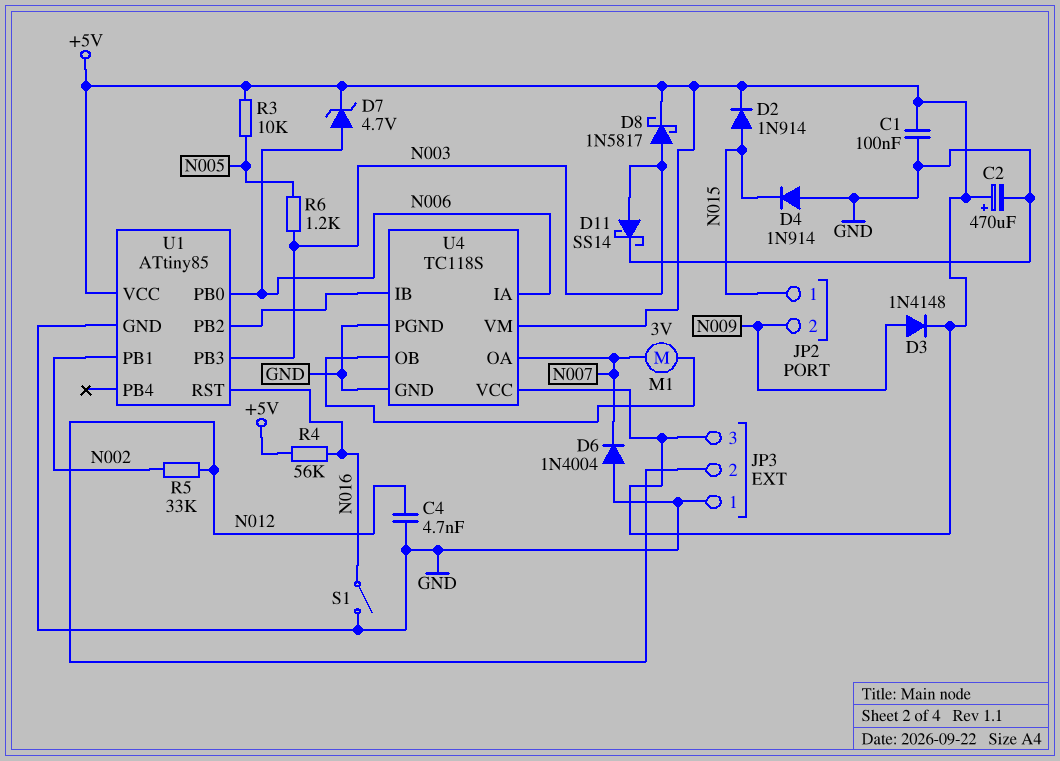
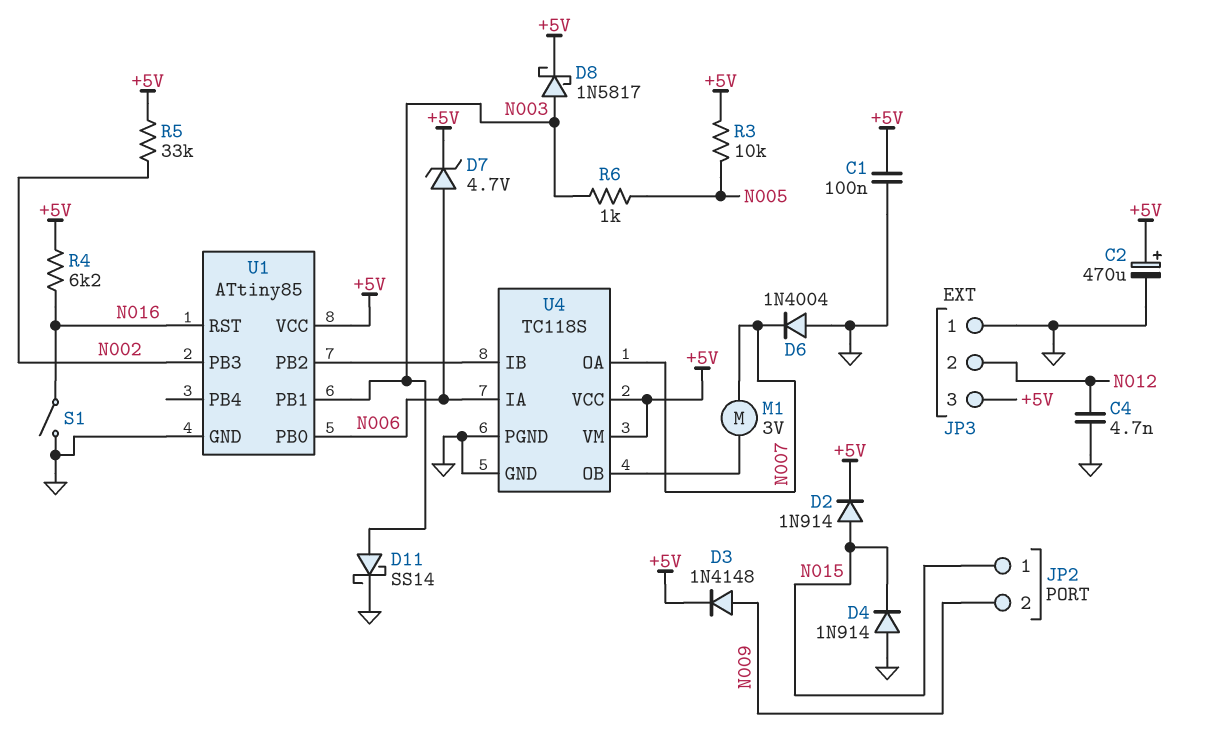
R4: 56k (+5V, N016) -> 6.2k (+5V, N016)
R5: 33k (N002, N012) -> 33k (+5V, N002)
R6: 1.2k (N003, N005) -> 1k (N003, N005)
U1 pin PB1: N002 -> N003
U1 pin PB3: N003 -> N002

